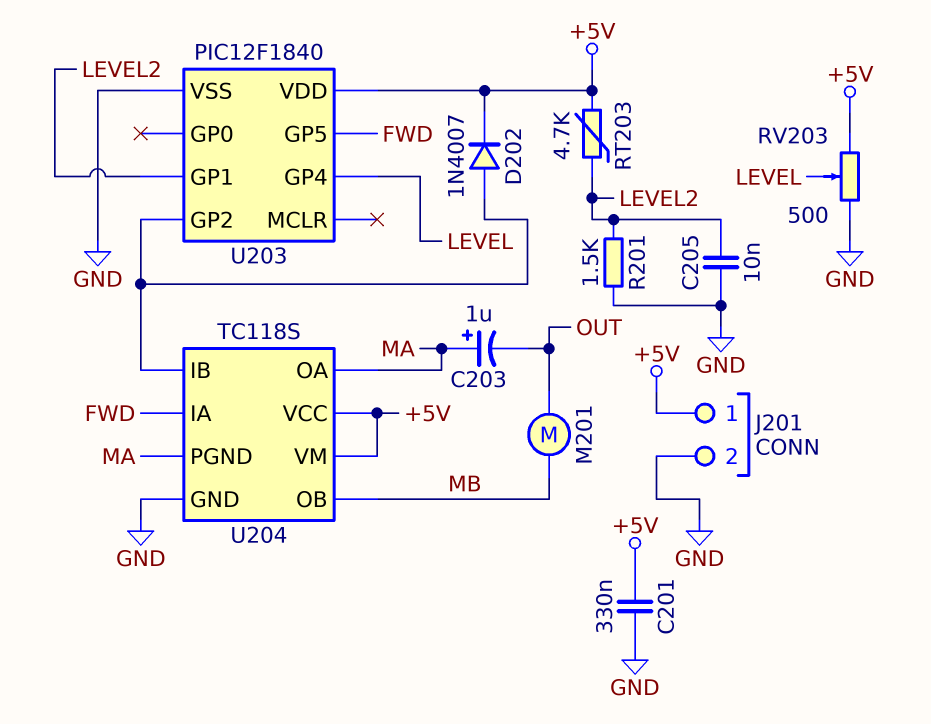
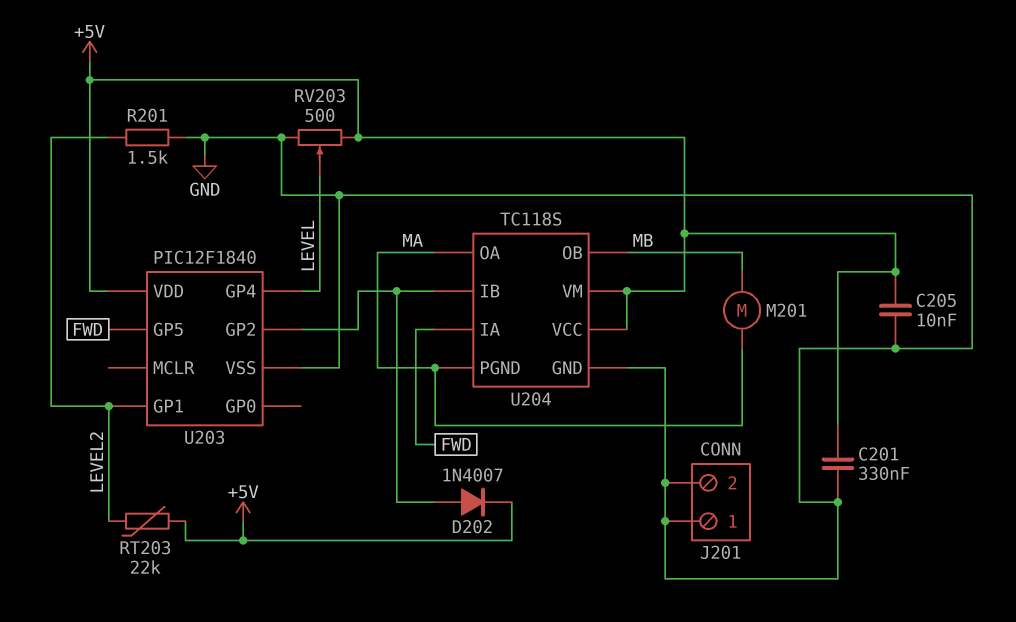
C203: 1uF (plus MA, minus OUT) -> none
C205: 10nF (GND, LEVEL2) -> 10nF (+5V, GND)
J201 pin 1: +5V -> GND
M201: motor (MB, OUT) -> motor (MA, MB)
RT203: 4.7k (+5V, LEVEL2) -> 22k (+5V, LEVEL2)

